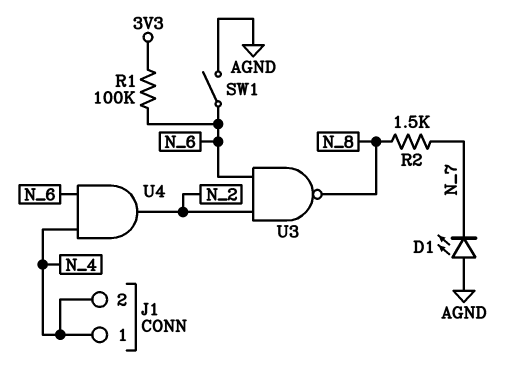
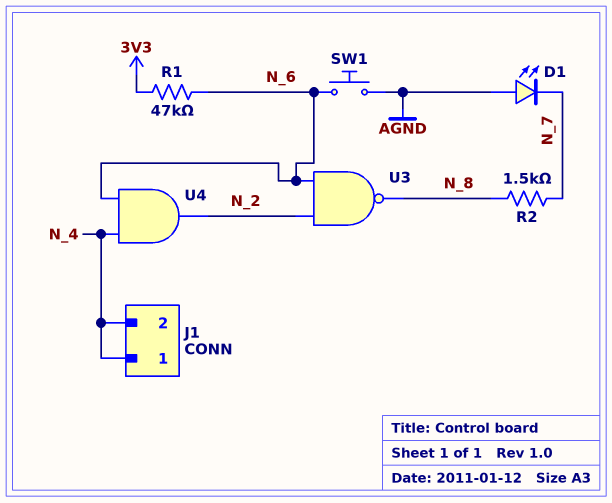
R1: 100k (3V3, N_6) -> 47k (3V3, N_6)
SW1: switch (AGND, N_6) -> button (AGND, N_6)

